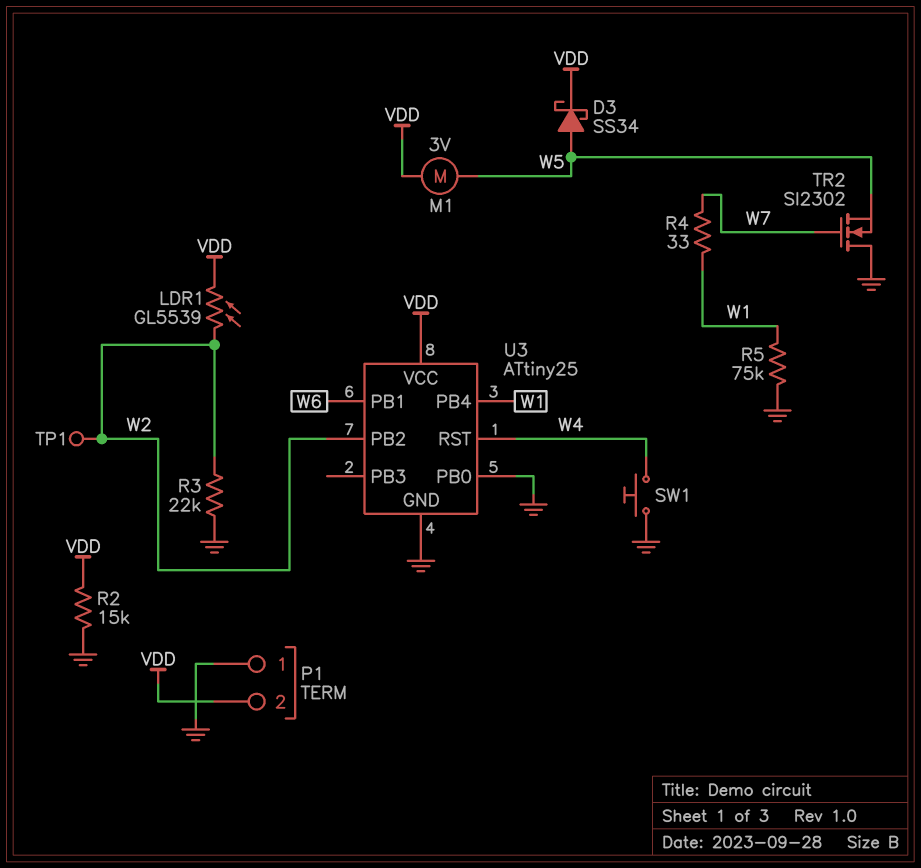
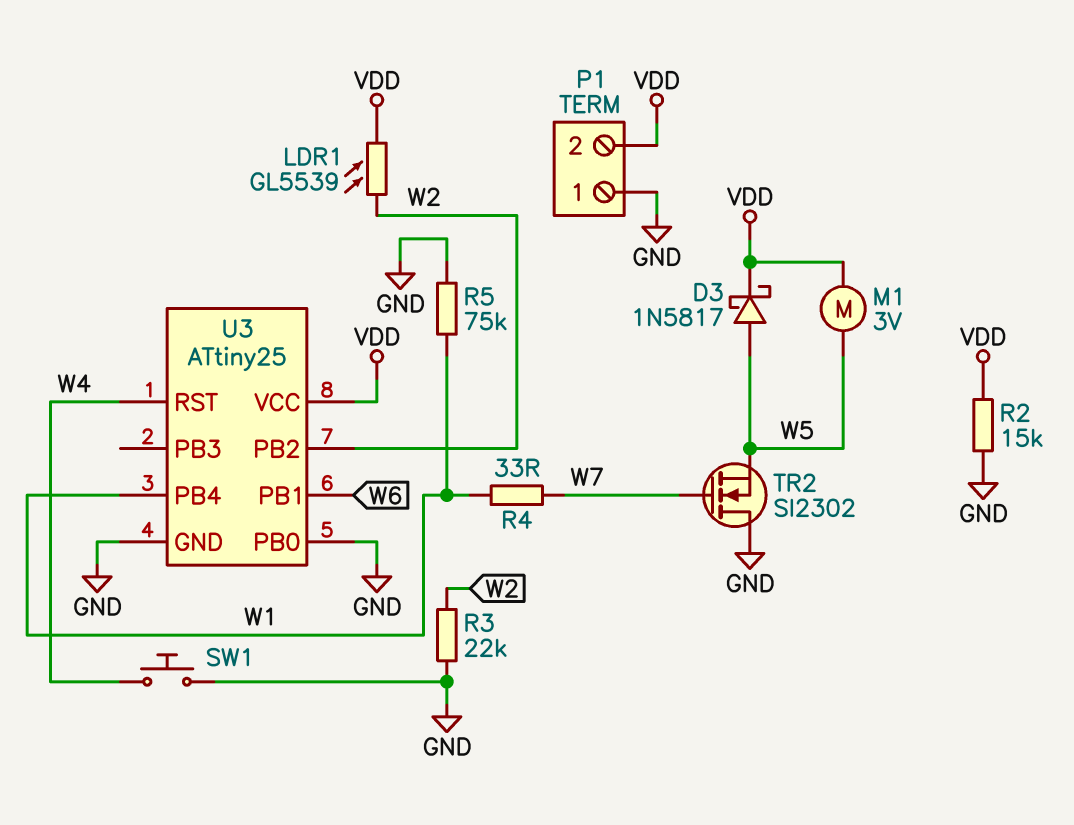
D3: schottky SS34 (A W5, K VDD) -> schottky 1N5817 (A W5, K VDD)
TP1: test point (W2) -> none

